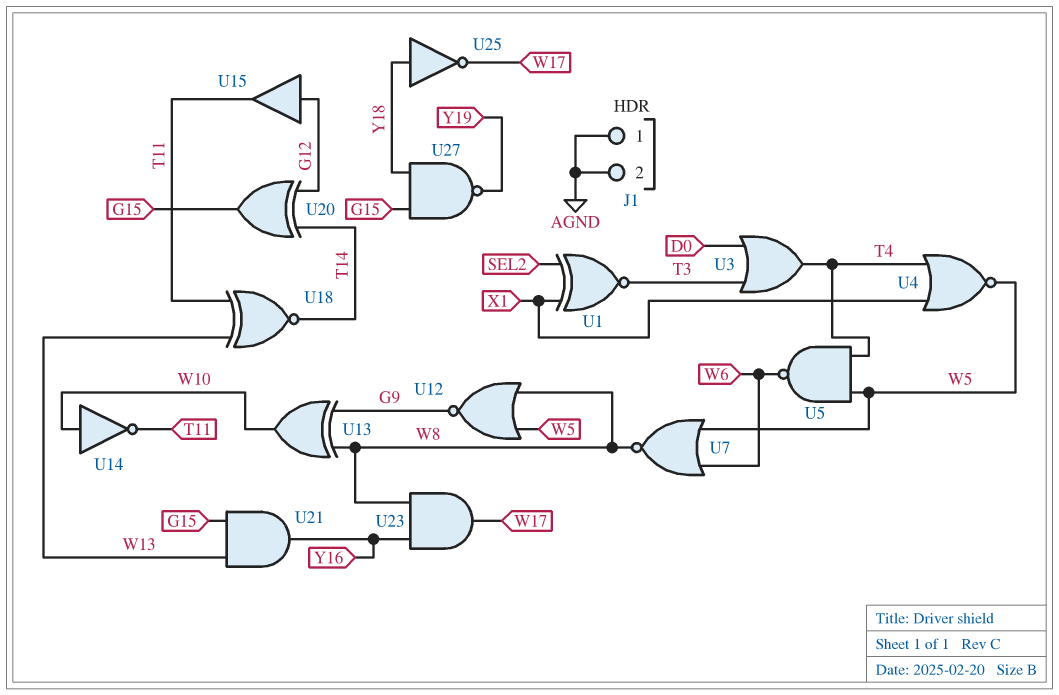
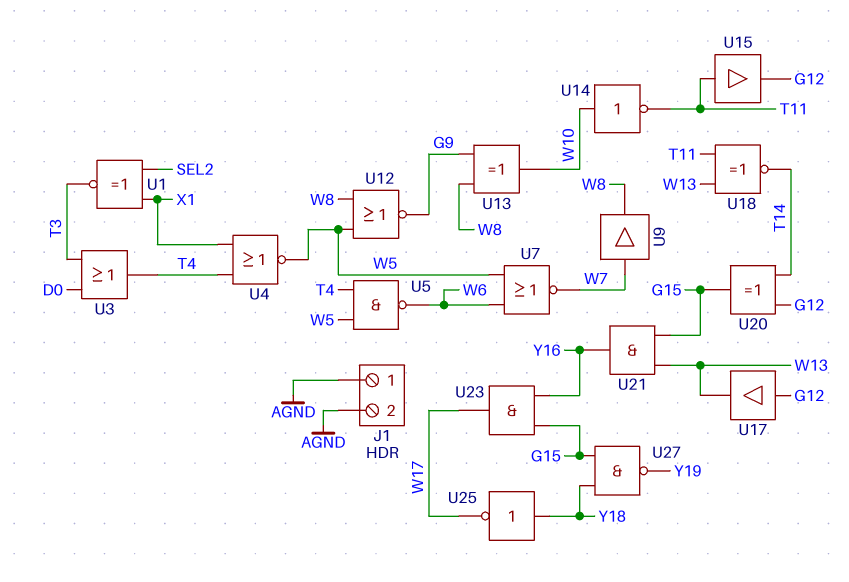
U7: NOR (in W5, in W6, out W8) -> NOR (in W5, in W6, out W7)
U9: none -> buffer (in W7, out W8)
U15: buffer (in G12, out T11) -> buffer (in T11, out G12)
U17: none -> buffer (in G12, out W13)
U23: AND (in W8, in Y16, out W17) -> AND (in G15, in Y16, out W17)

